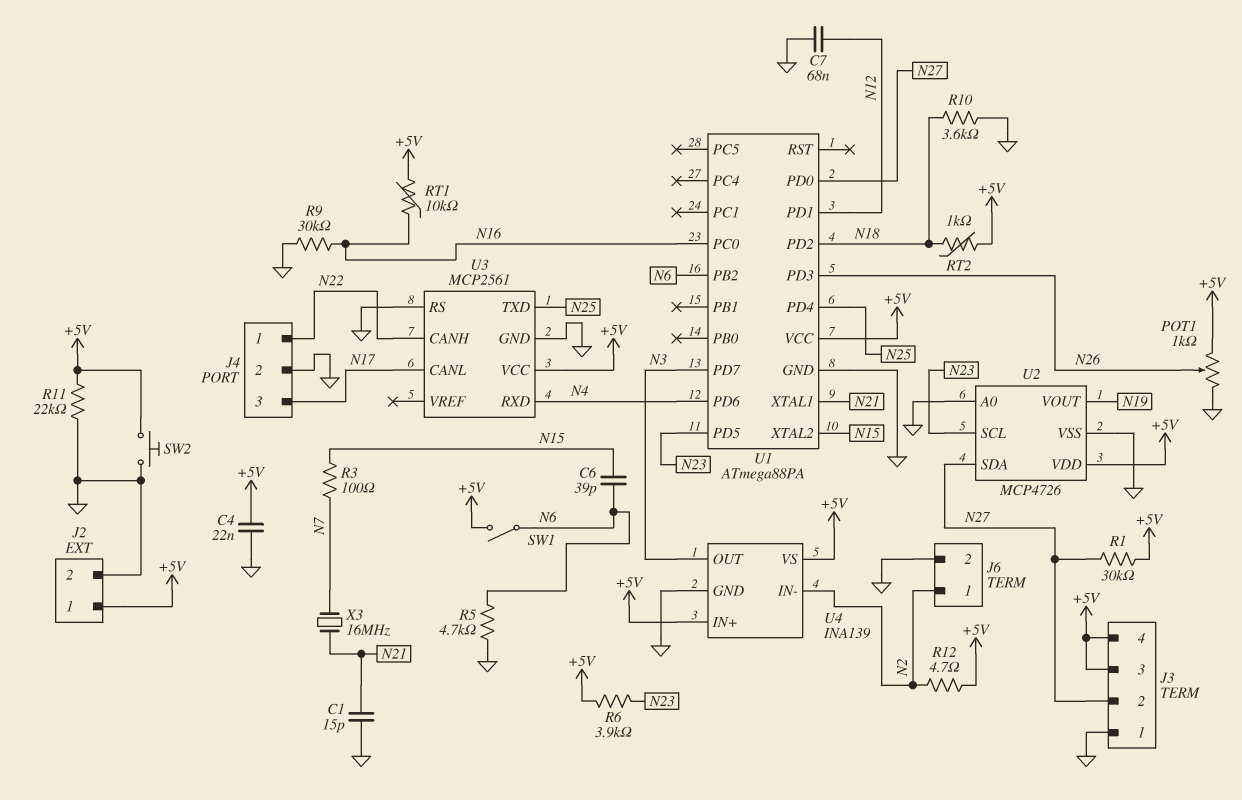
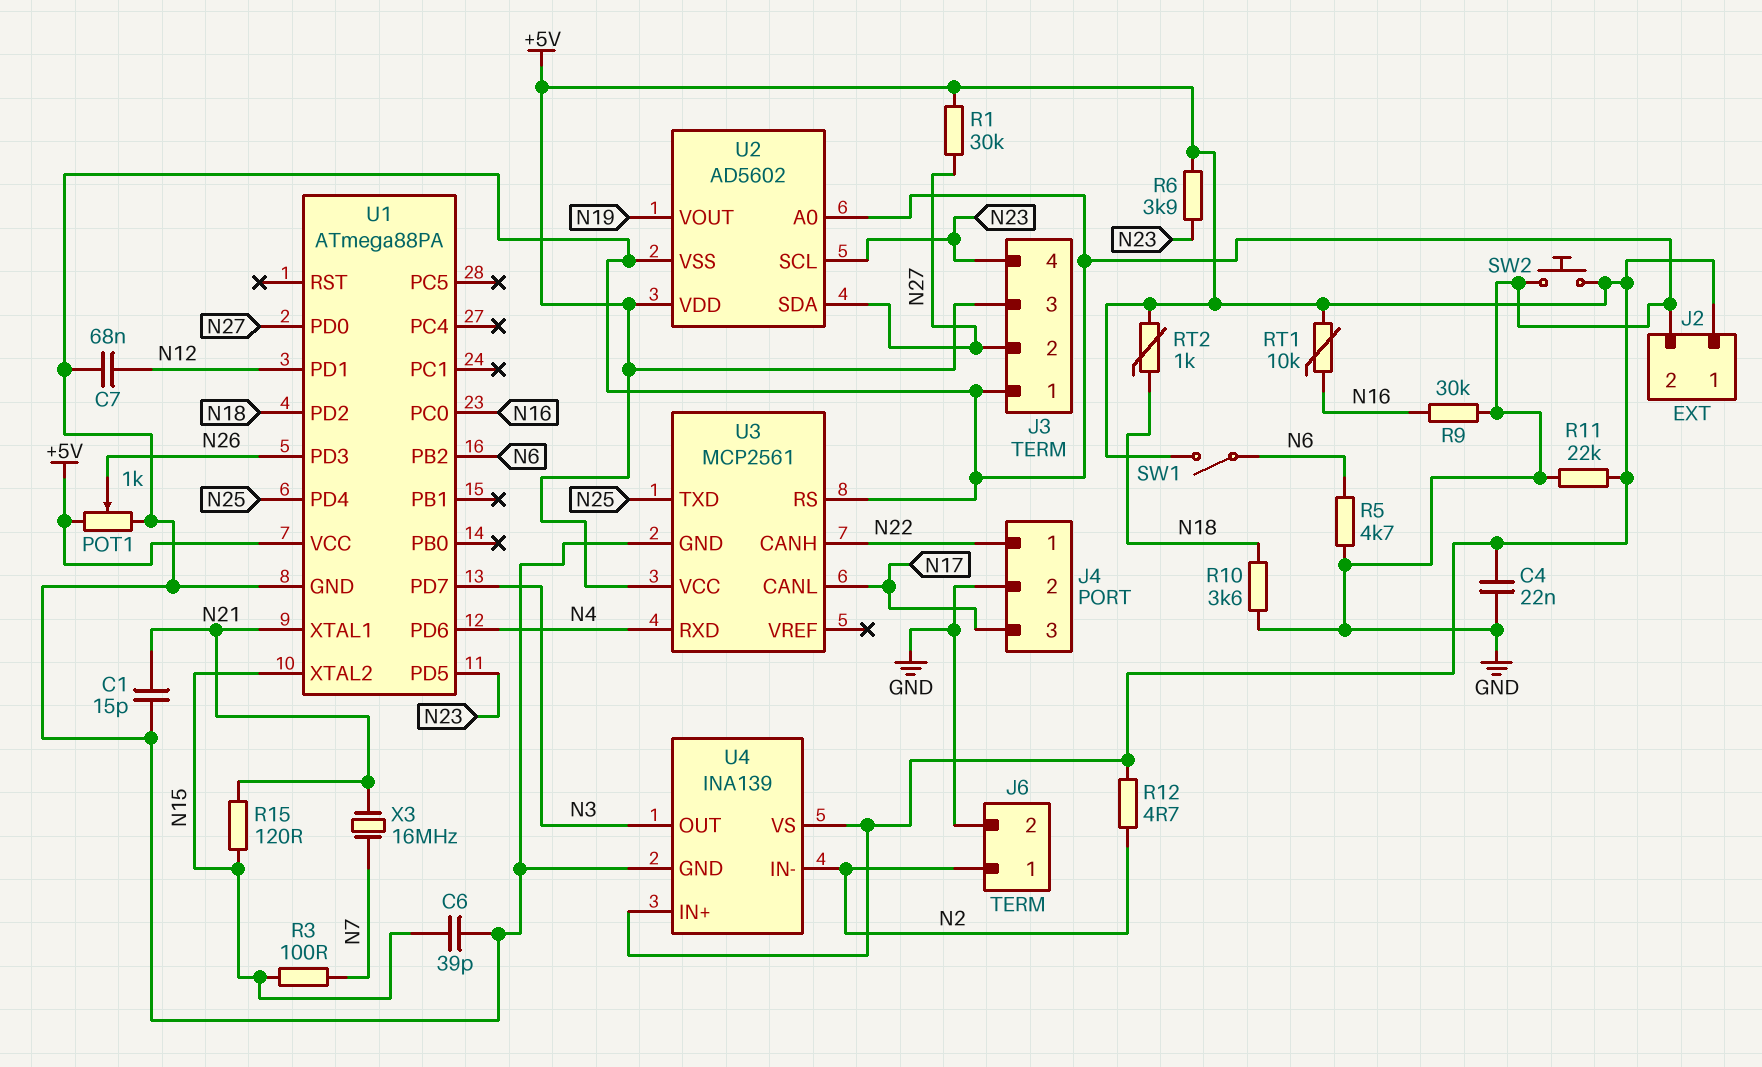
C6: 39pF (N6, N15) -> 39pF (GND, N15)
J3 pin 4: +5V -> N23
R15: none -> 120 (N15, N21)
U2: MCP4726 -> AD5602

